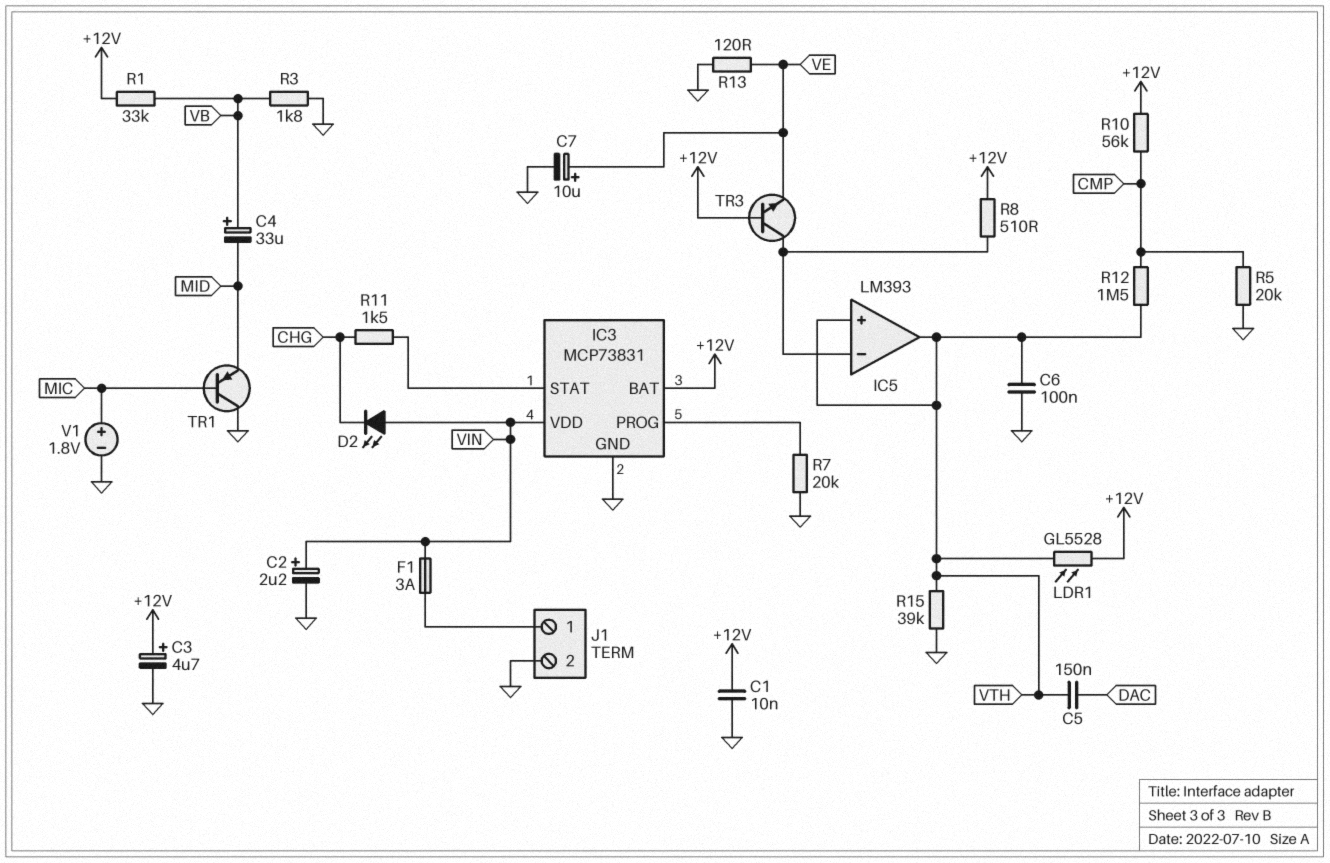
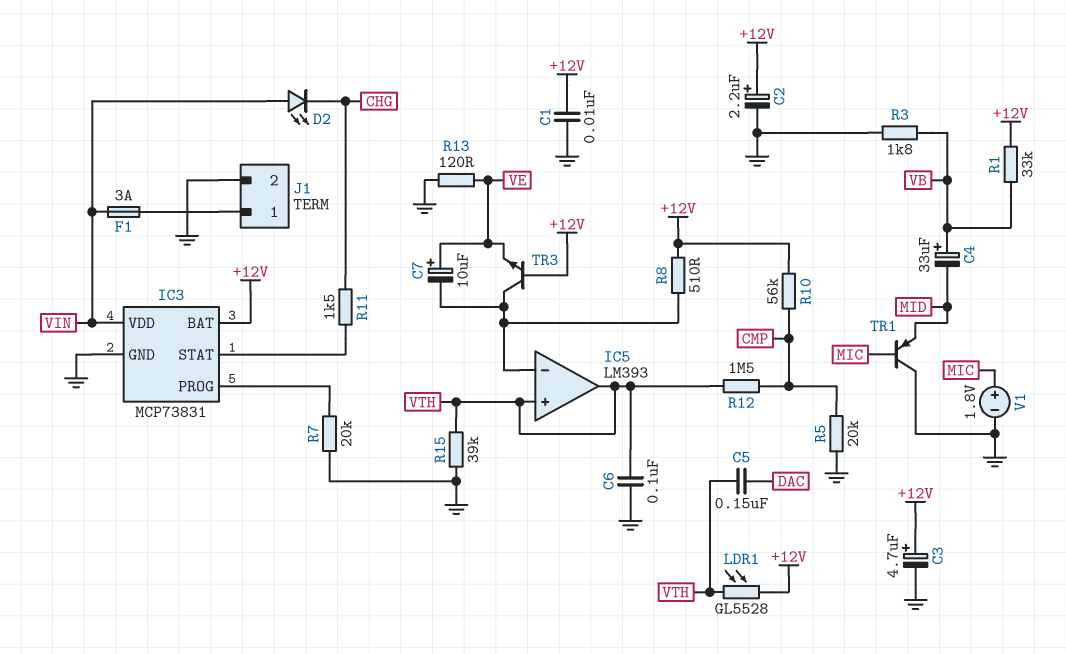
C2: 2.2uF (plus VIN, minus GND) -> 2.2uF (plus +12V, minus GND)
C7: 10uF (plus VE, minus GND) -> 10uF (plus VE, minus IC5/in-)

